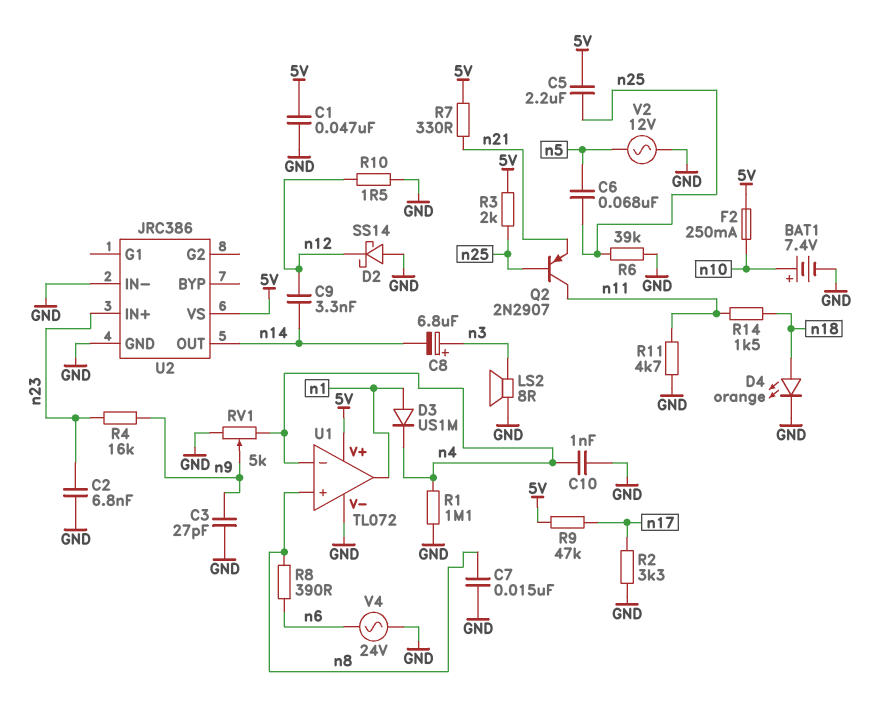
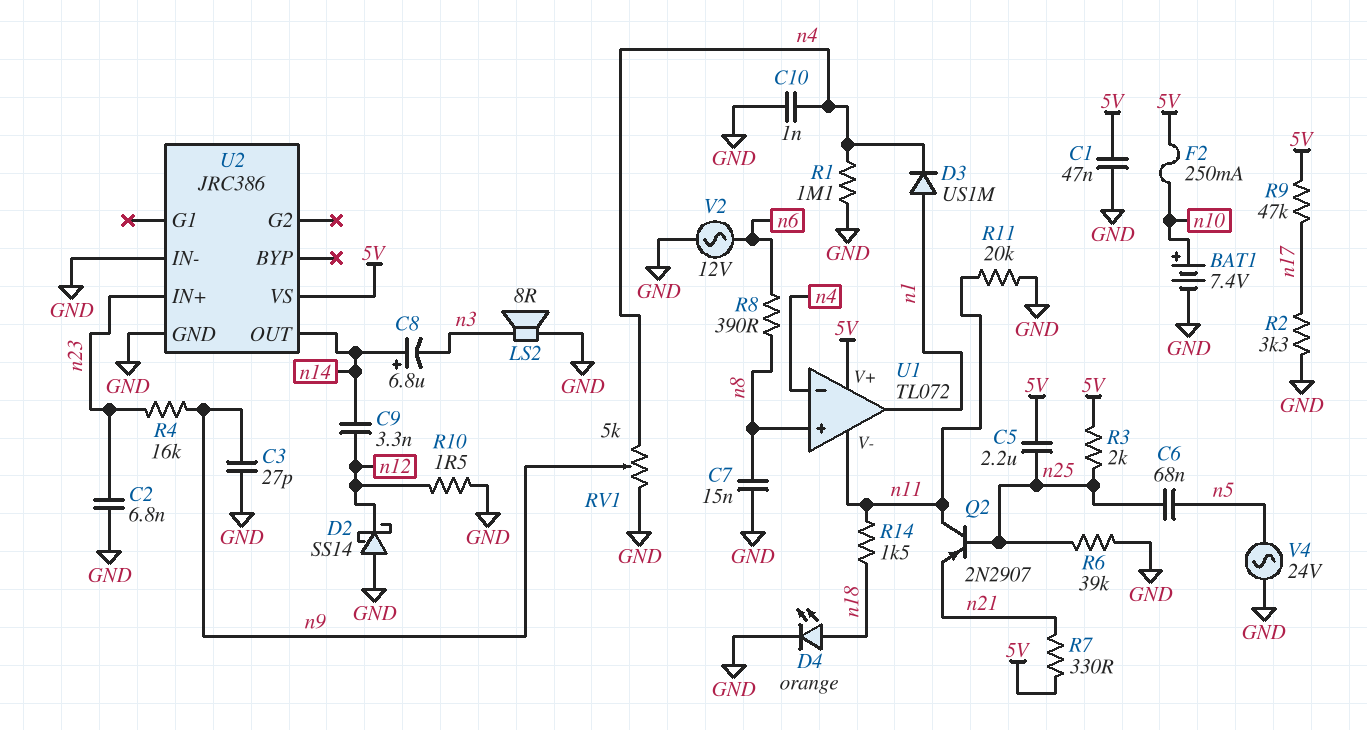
C8: 6.8uF (plus n3, minus n14) -> 6.8uF (plus n14, minus n3)
R11: 4.7k (GND, n11) -> 20k (GND, n11)
U1 pin V-: GND -> n11
V2: AC 12V (GND, n5) -> AC 12V (GND, n6)
V4: AC 24V (GND, n6) -> AC 24V (GND, n5)

